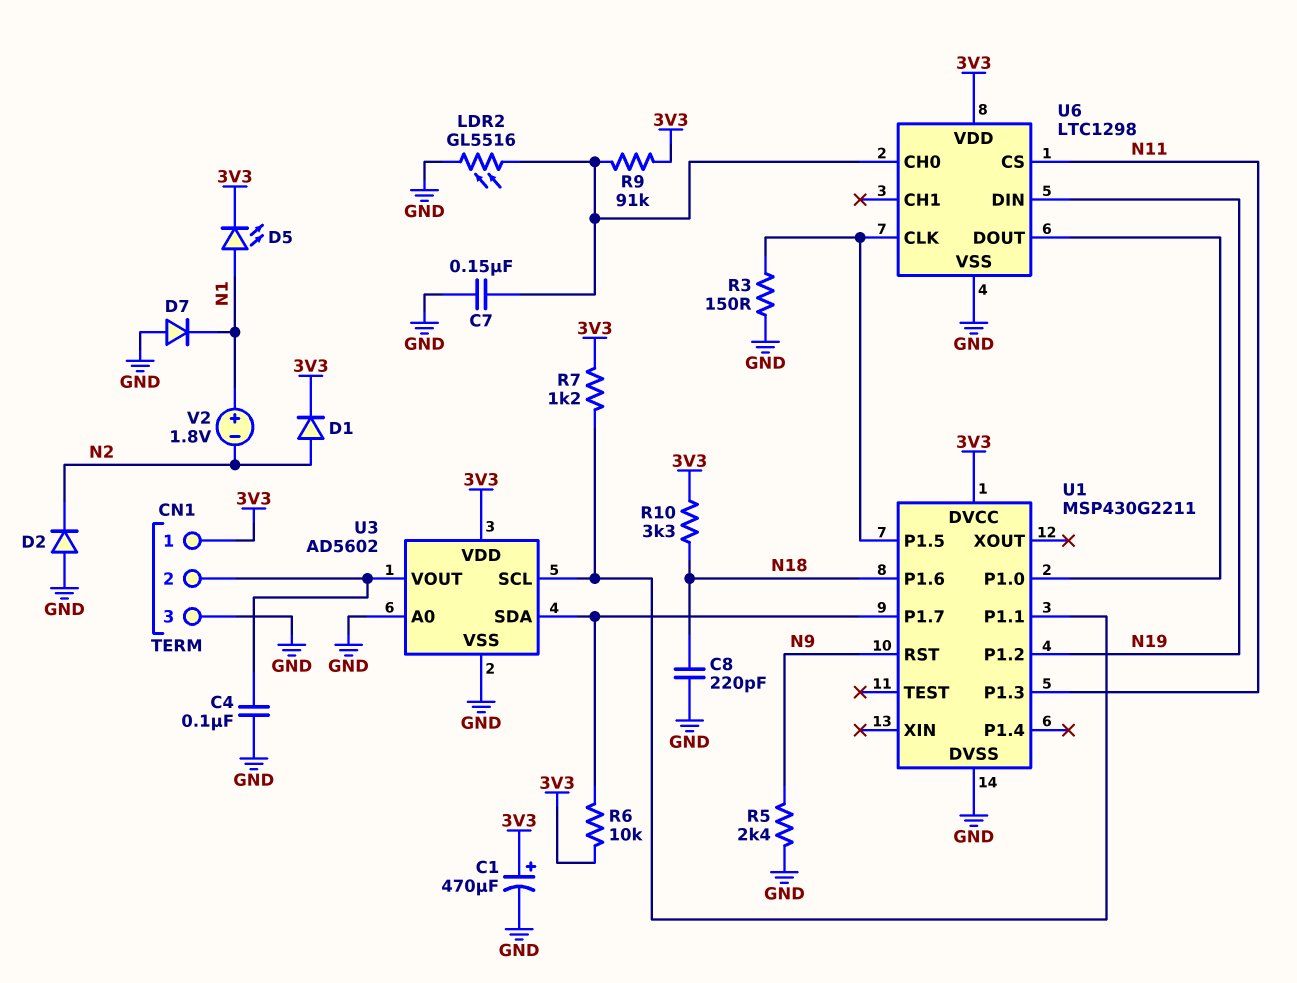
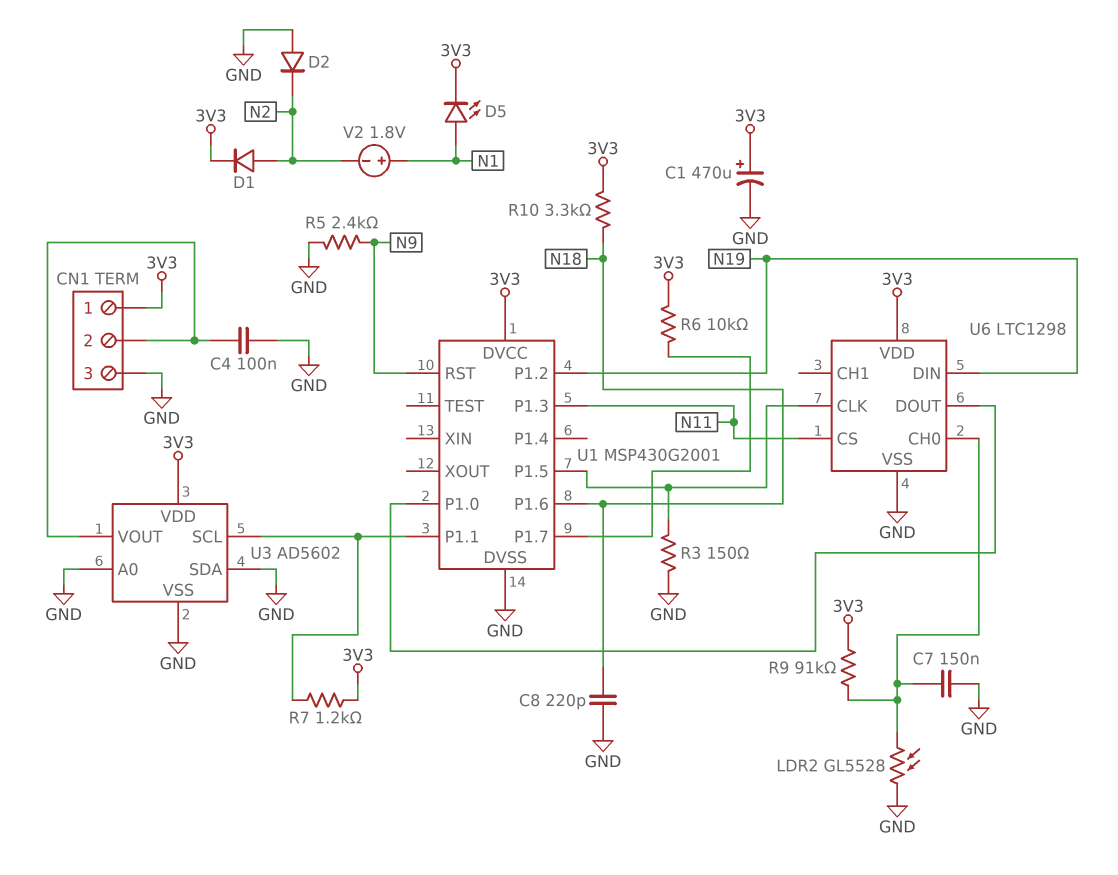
D7: diode (A GND, K N1) -> none
LDR2: GL5516 (GND, U6/CH0) -> GL5528 (GND, U6/CH0)
U1: MSP430G2211 -> MSP430G2001
U3 pin SDA: U1/P1.7 -> GND

